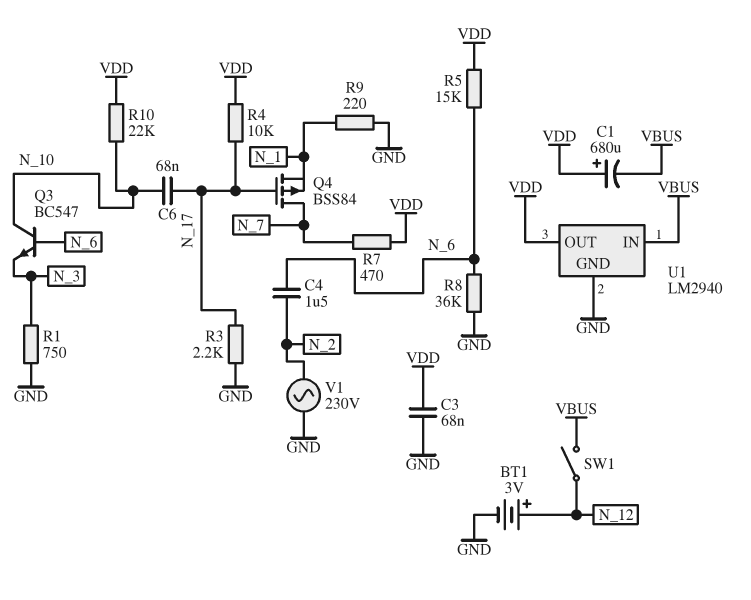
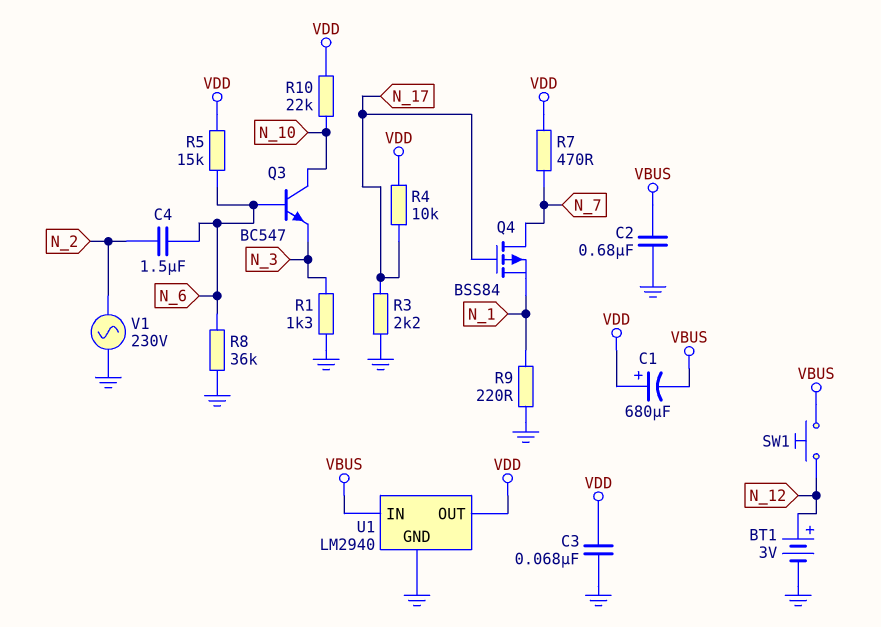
C2: none -> 680nF (GND, VBUS)
C6: 68nF (N_10, N_17) -> none
R1: 750 (GND, N_3) -> 1.3k (GND, N_3)
SW1: switch (N_12, VBUS) -> button (N_12, VBUS)

